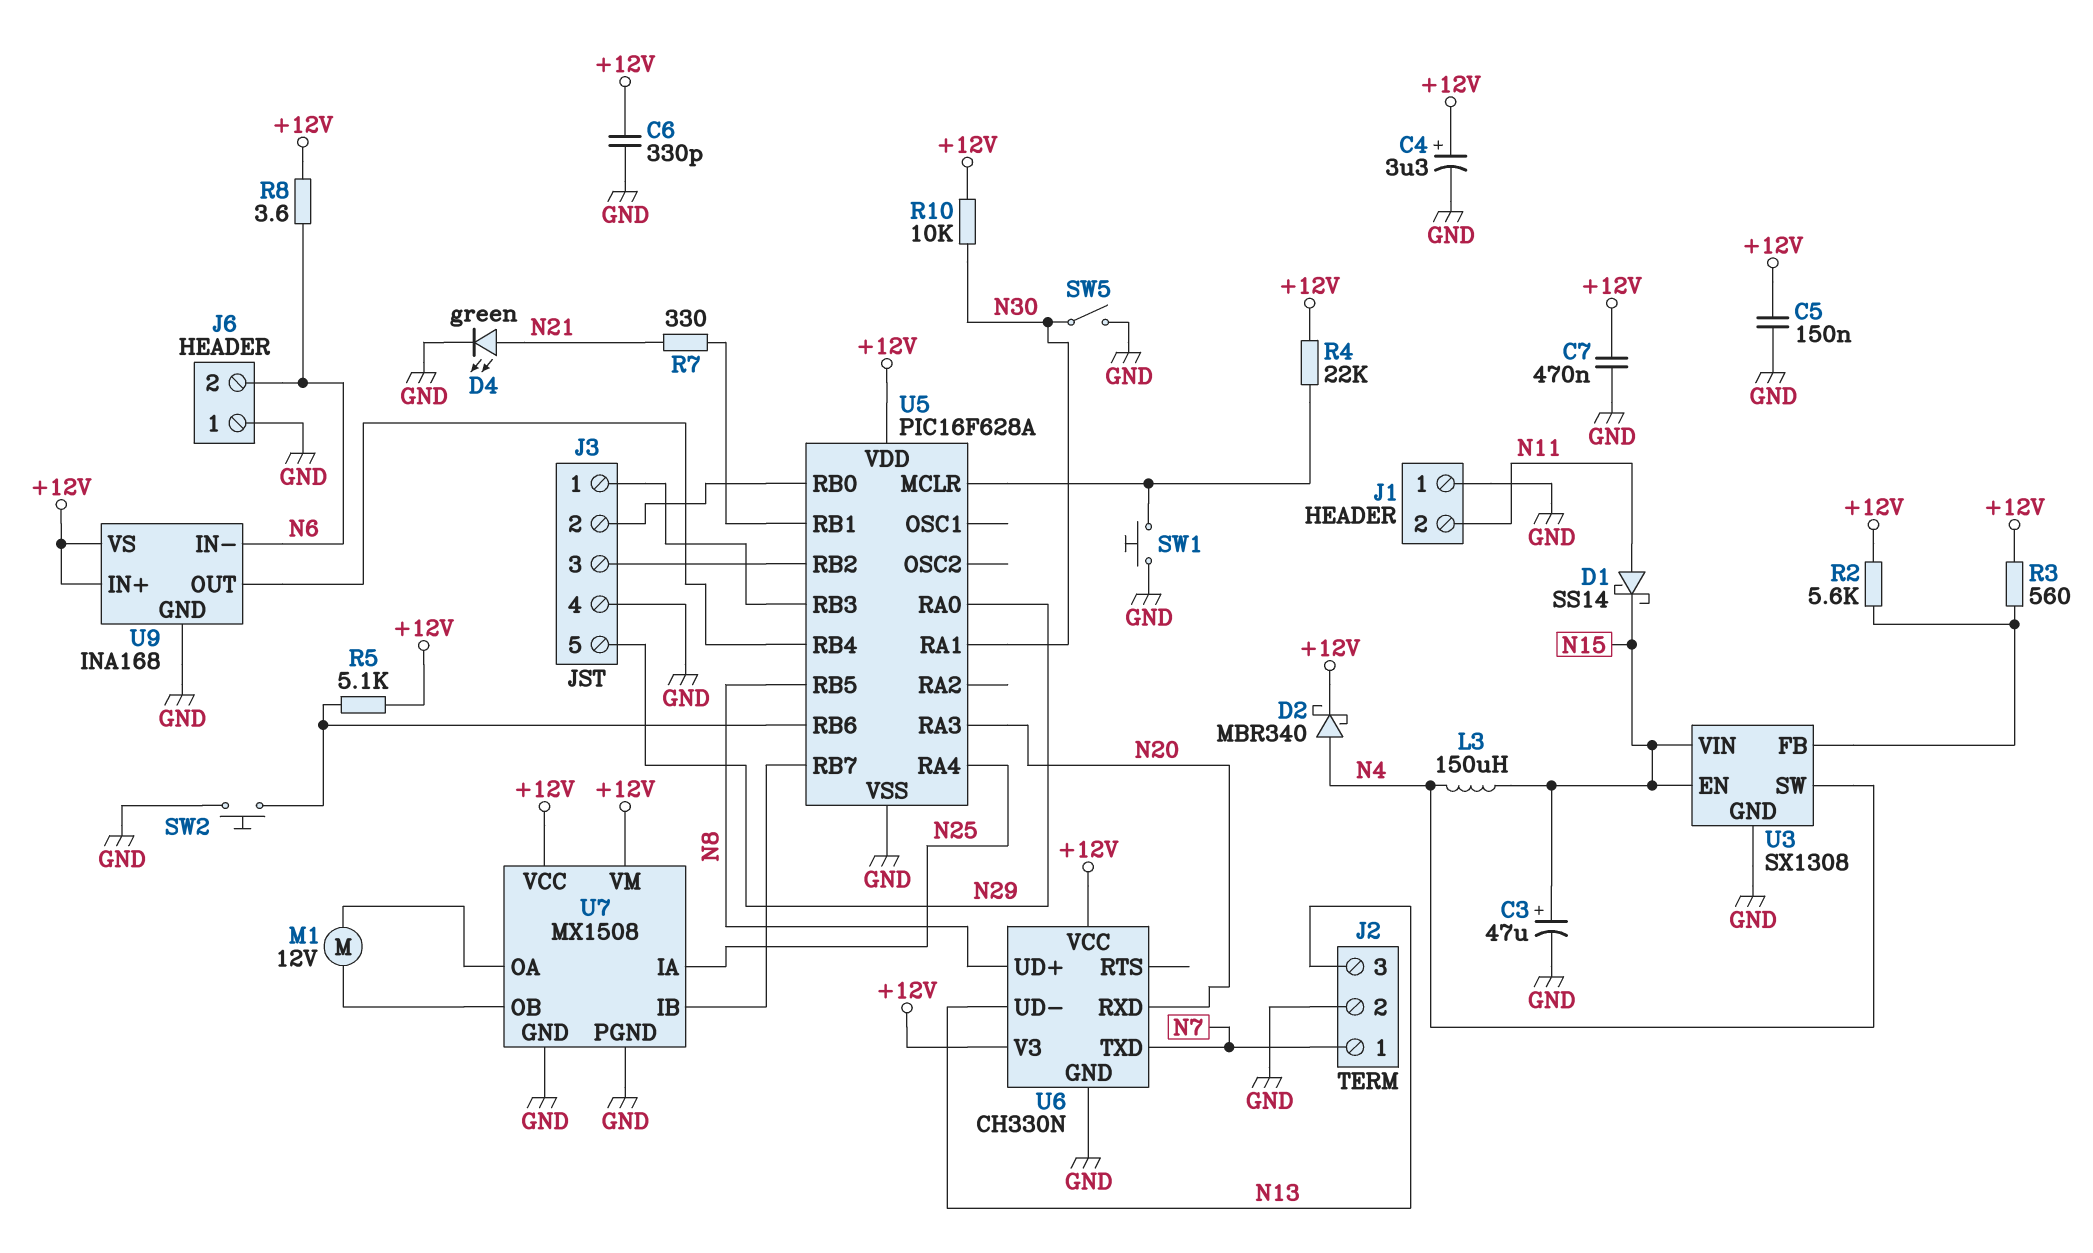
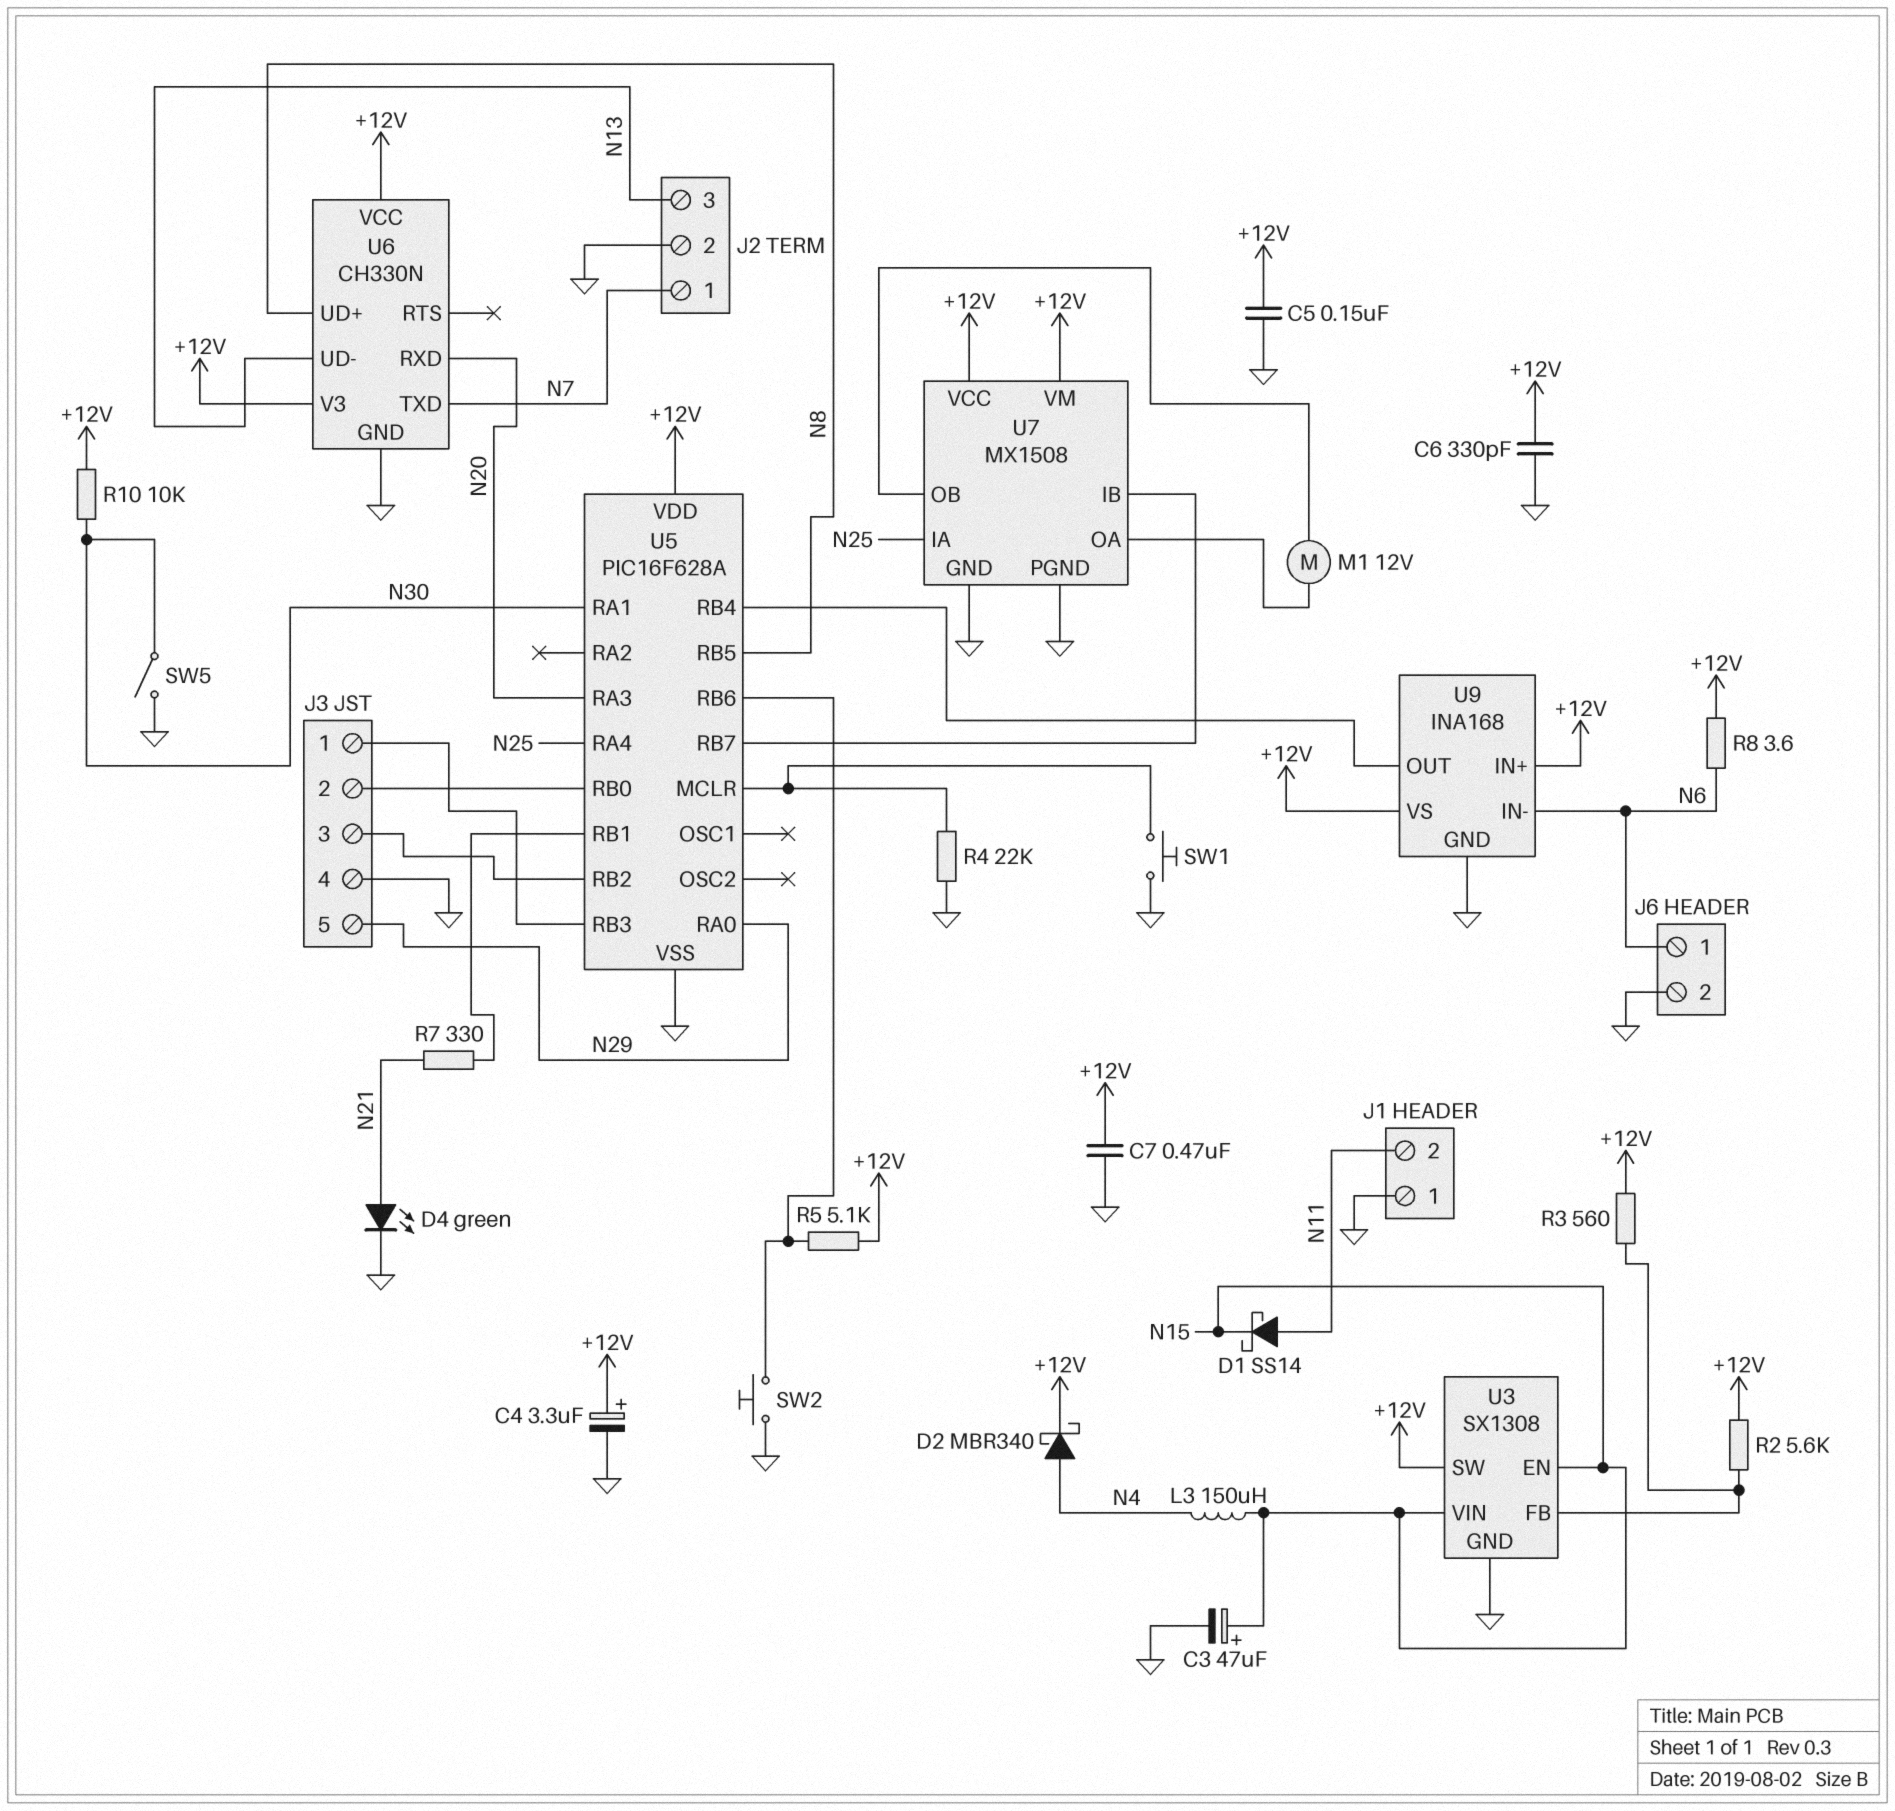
J6 pin 1: GND -> N6
J6 pin 2: N6 -> GND
R4: 22k (+12V, U5/MCLR) -> 22k (GND, U5/MCLR)
U3 pin SW: N4 -> +12V

